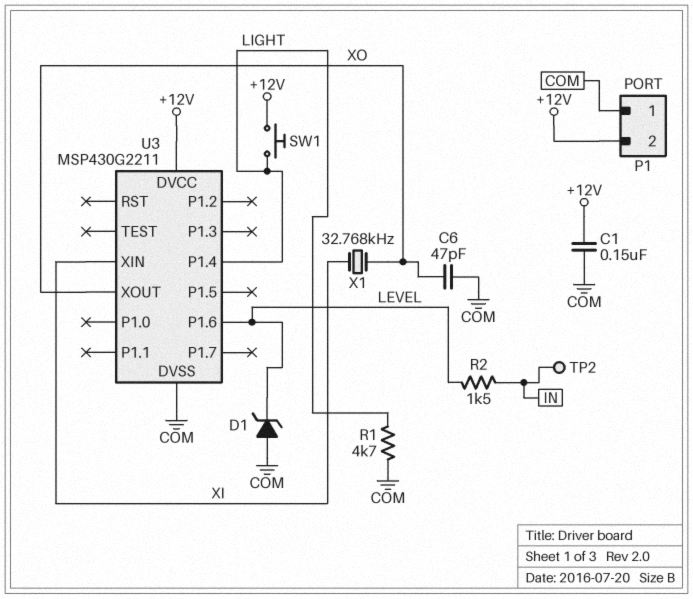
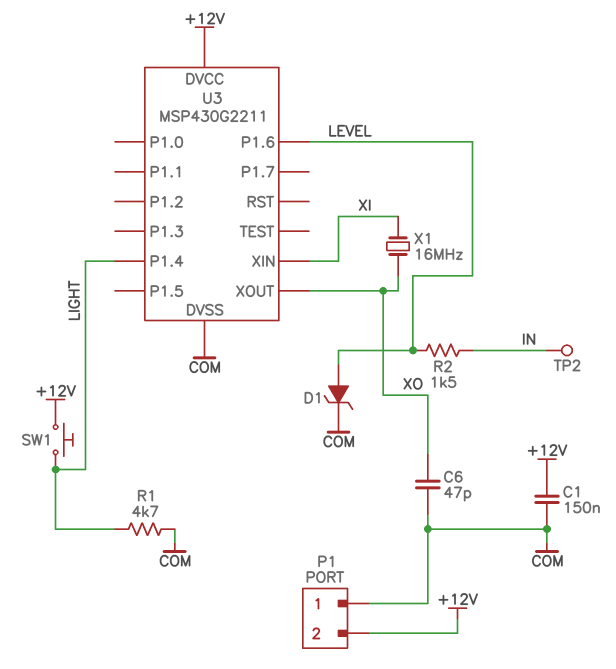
D1: zener (A COM, K LEVEL) -> zener (A LEVEL, K COM)
X1: 32.768kHz (XI, XO) -> 16MHz (XI, XO)

